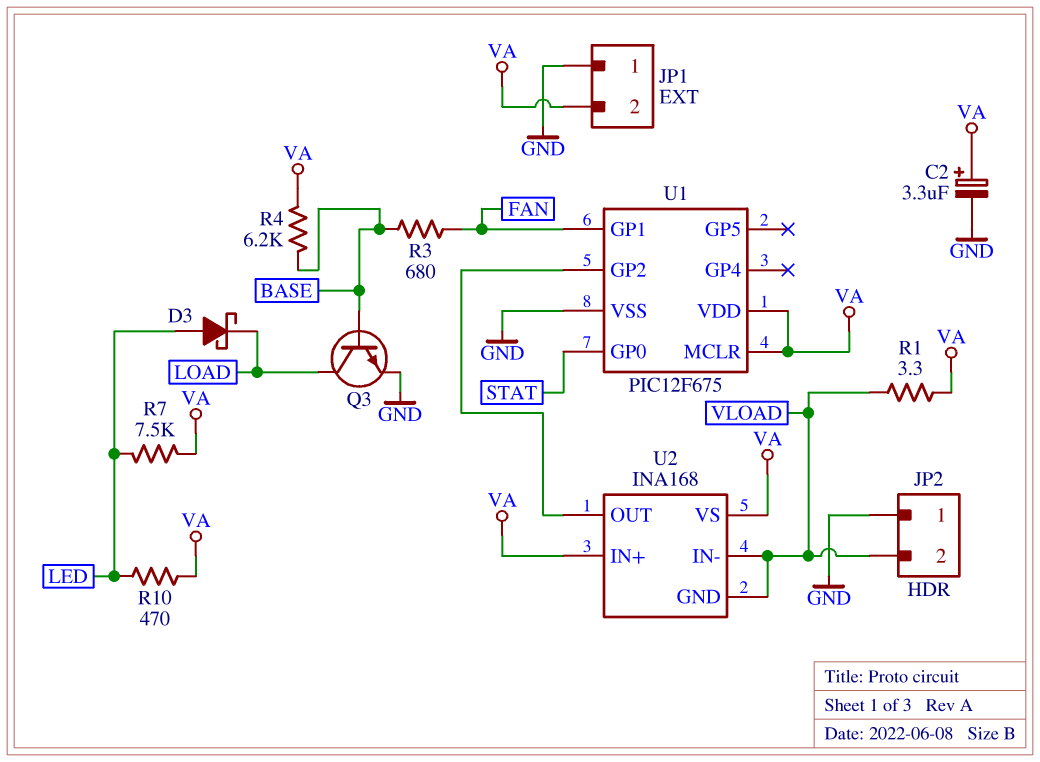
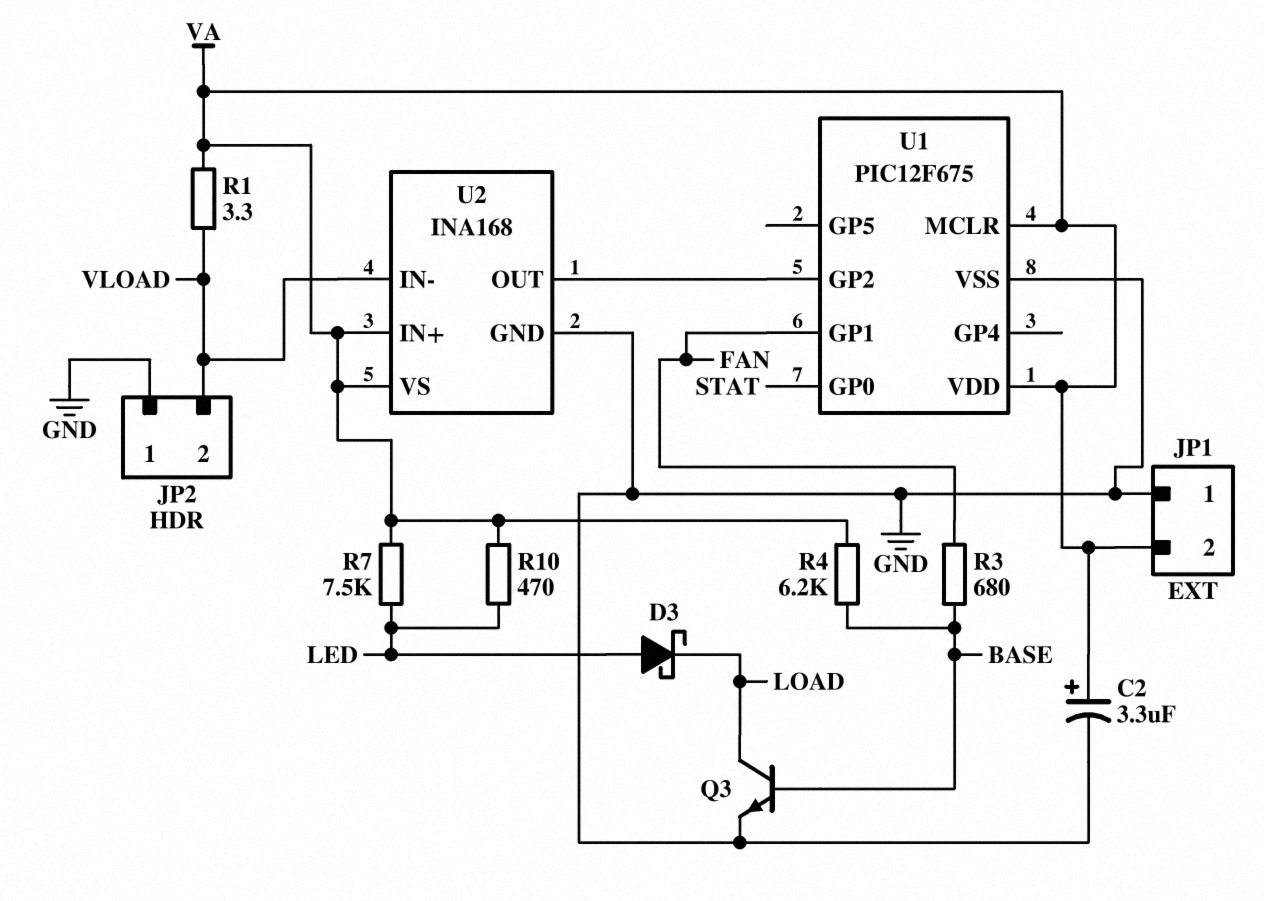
U2 pin GND: VLOAD -> GND

